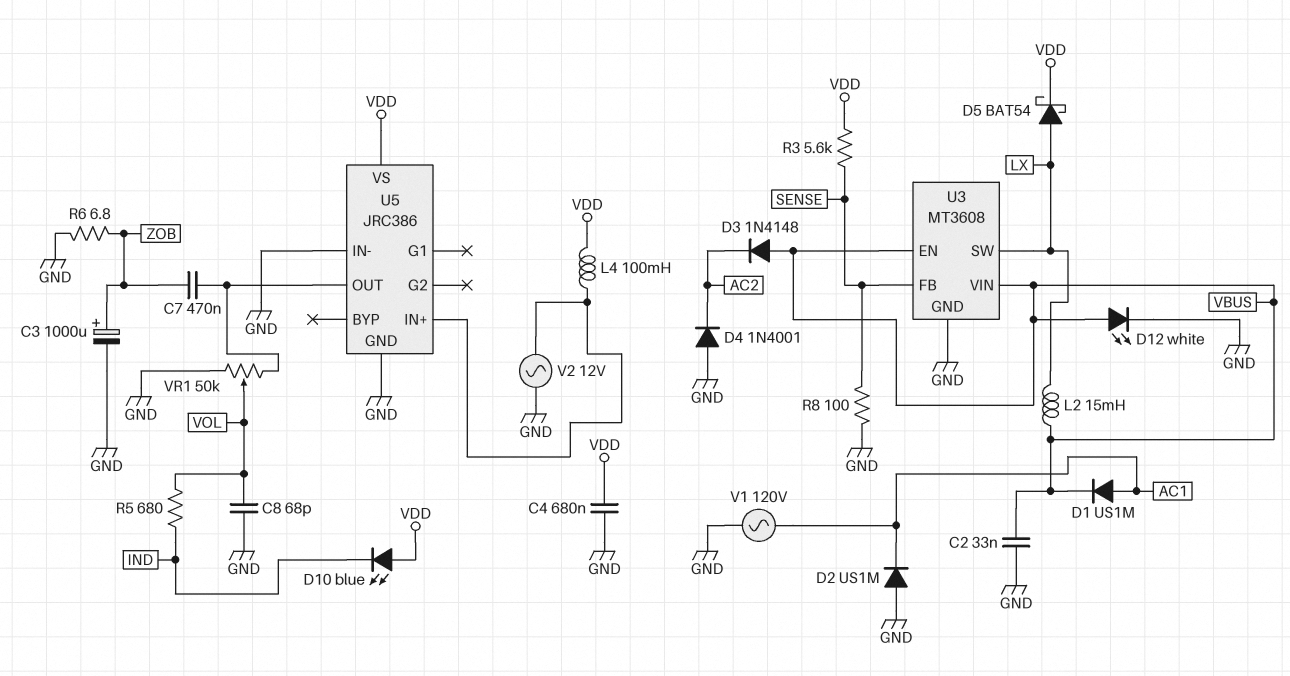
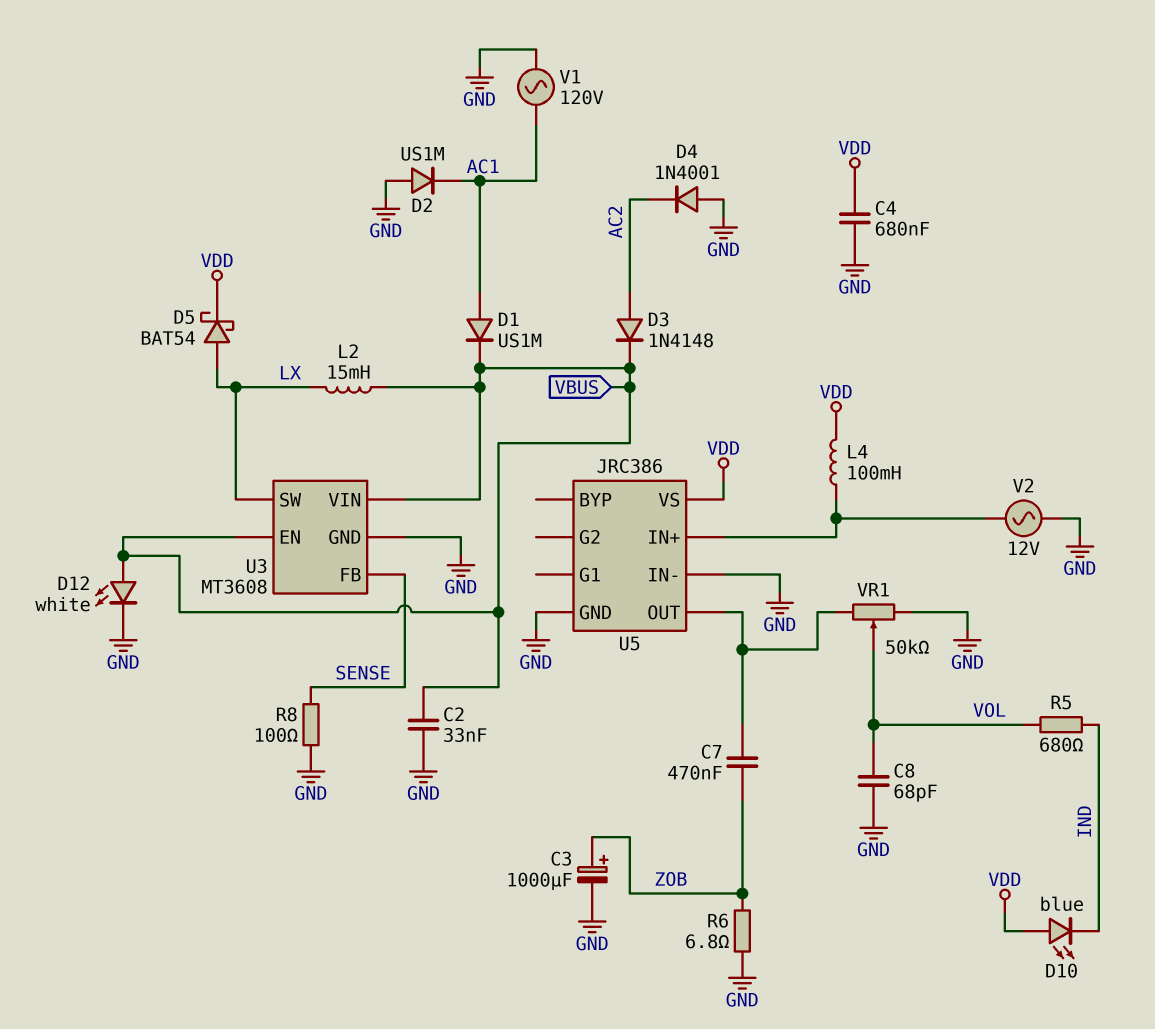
D3: diode 1N4148 (A VBUS, K AC2) -> diode 1N4148 (A AC2, K VBUS)
R3: 5.6k (SENSE, VDD) -> none

